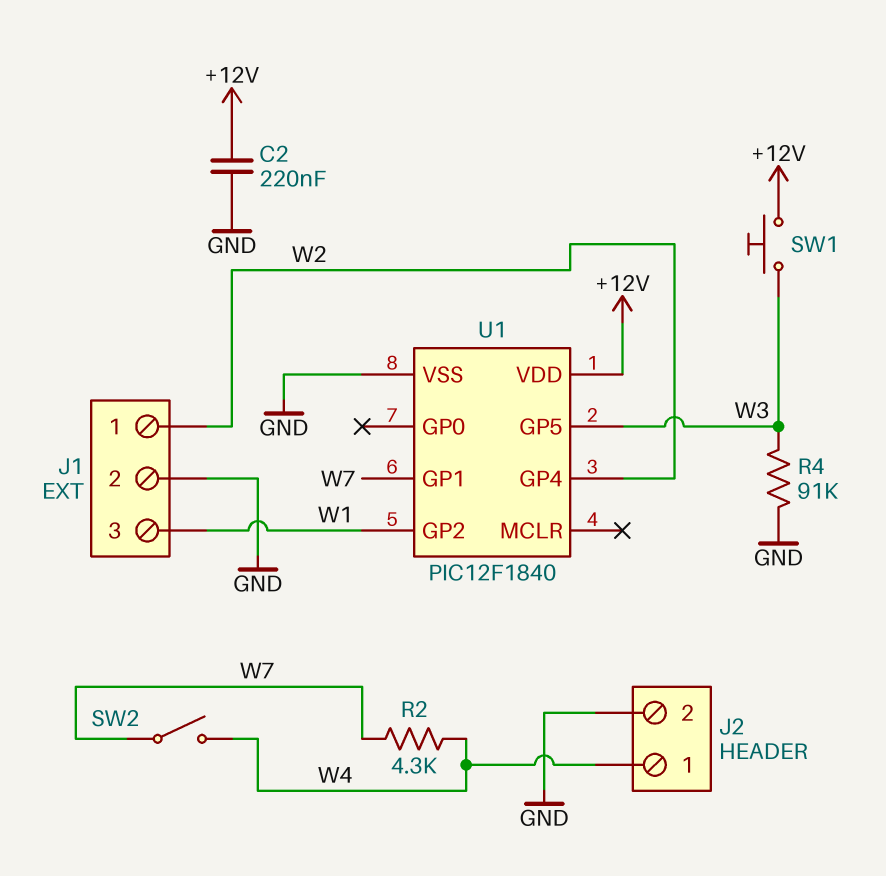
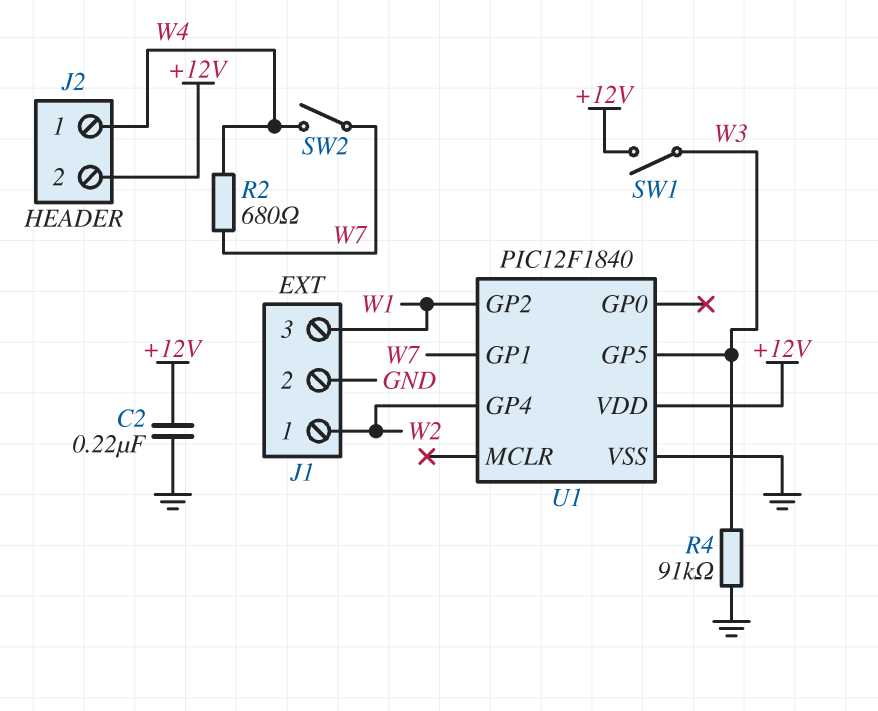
J2 pin 2: GND -> +12V
R2: 4.3k (W4, W7) -> 680 (W4, W7)
SW1: button (+12V, W3) -> switch (+12V, W3)

